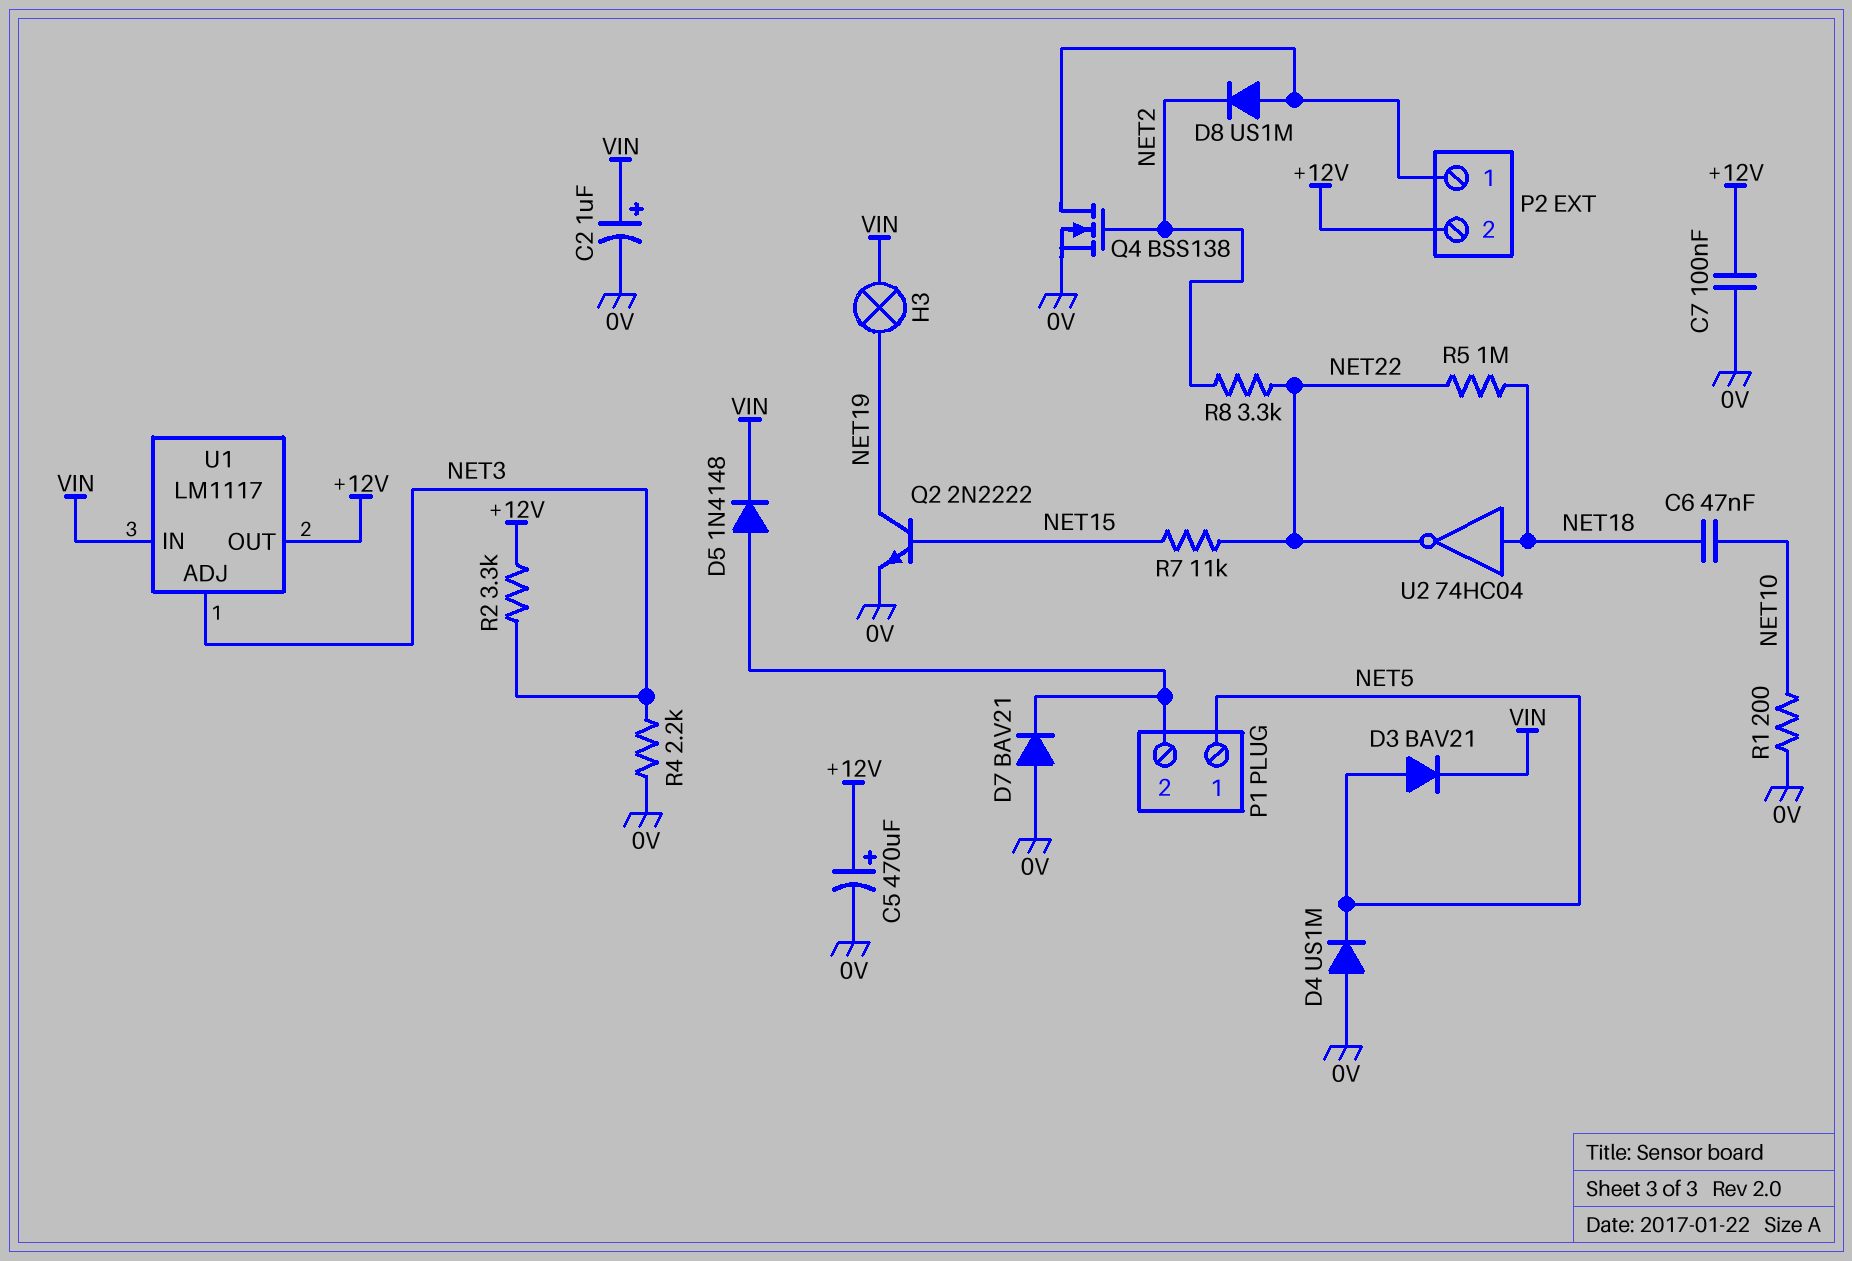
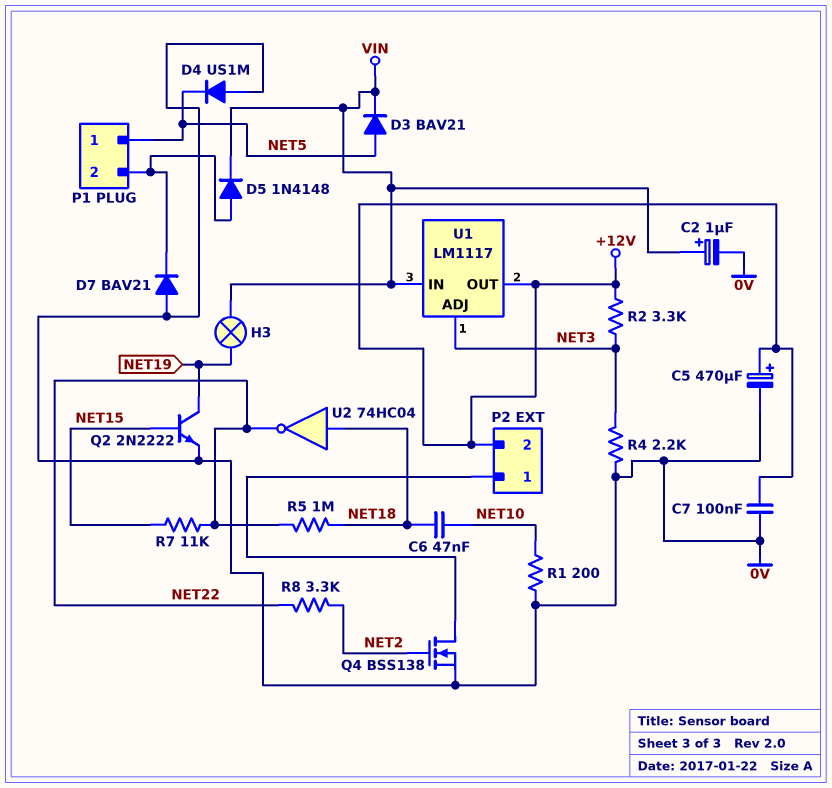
D8: diode US1M (A P2/1, K NET2) -> none

